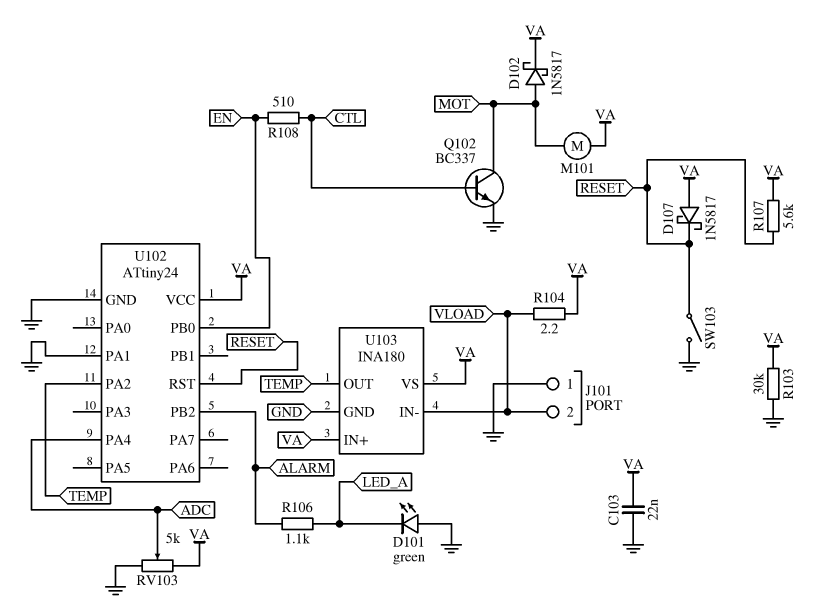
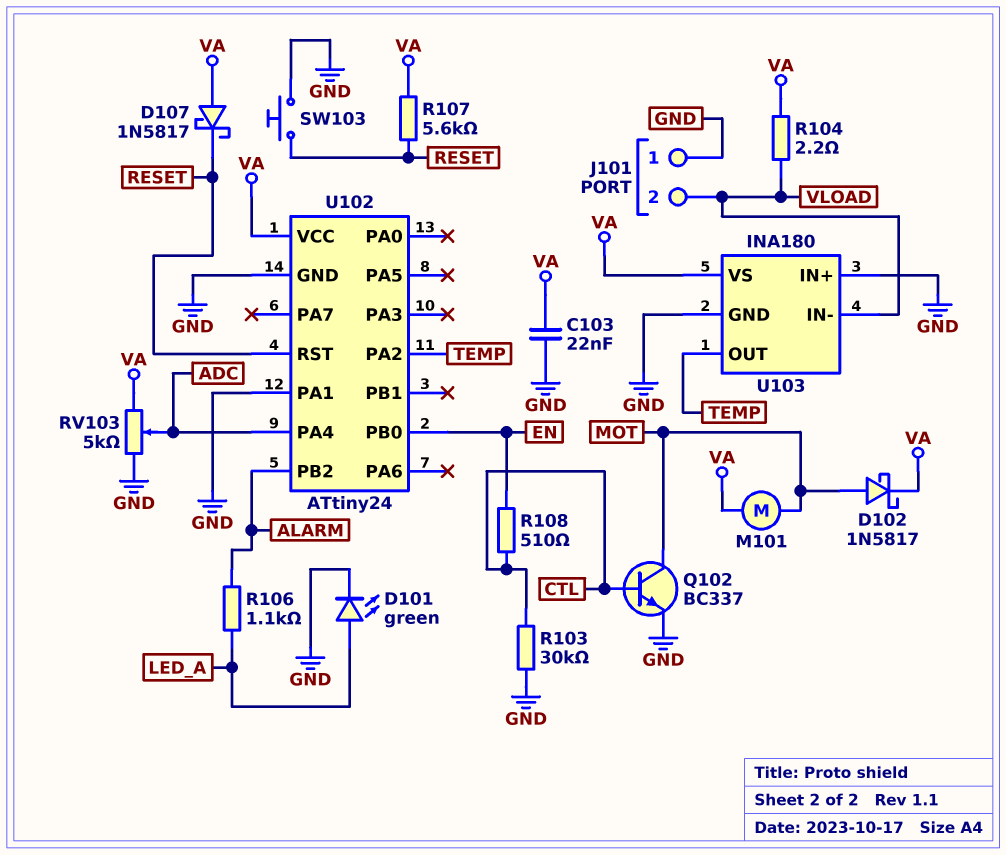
D101: LED green (A GND, K LED_A) -> LED green (A LED_A, K GND)
R103: 30k (GND, VA) -> 30k (CTL, GND)
SW103: switch (GND, RESET) -> button (GND, RESET)
U103 pin IN+: VA -> GND

